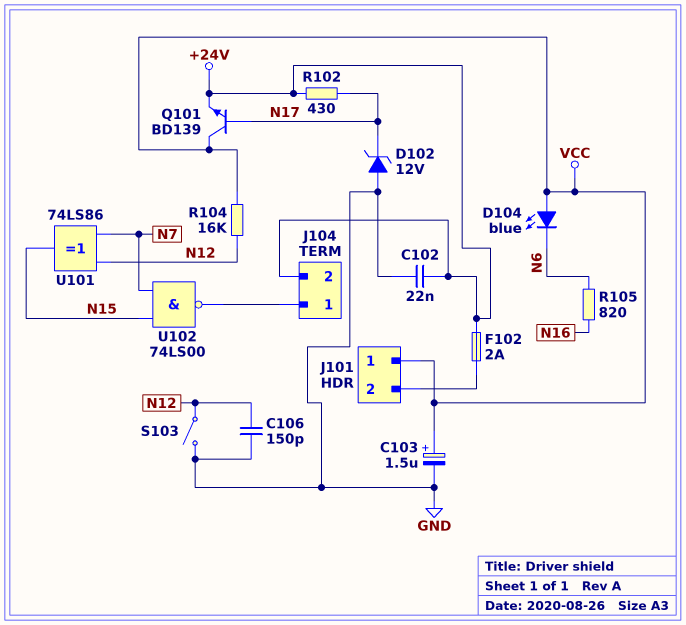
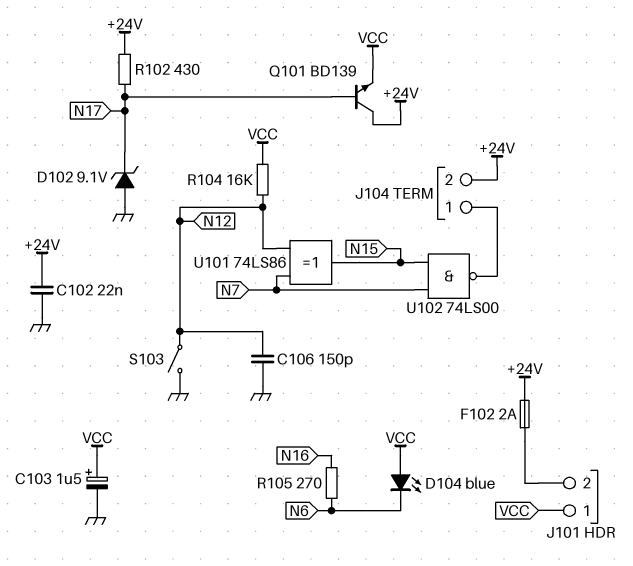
D102: zener 12V (A GND, K N17) -> zener 9.1V (A GND, K N17)
Q101: NPN BD139 (B N17, C VCC, E +24V) -> NPN BD139 (B N17, C +24V, E VCC)
R105: 820 (N6, N16) -> 270 (N6, N16)

